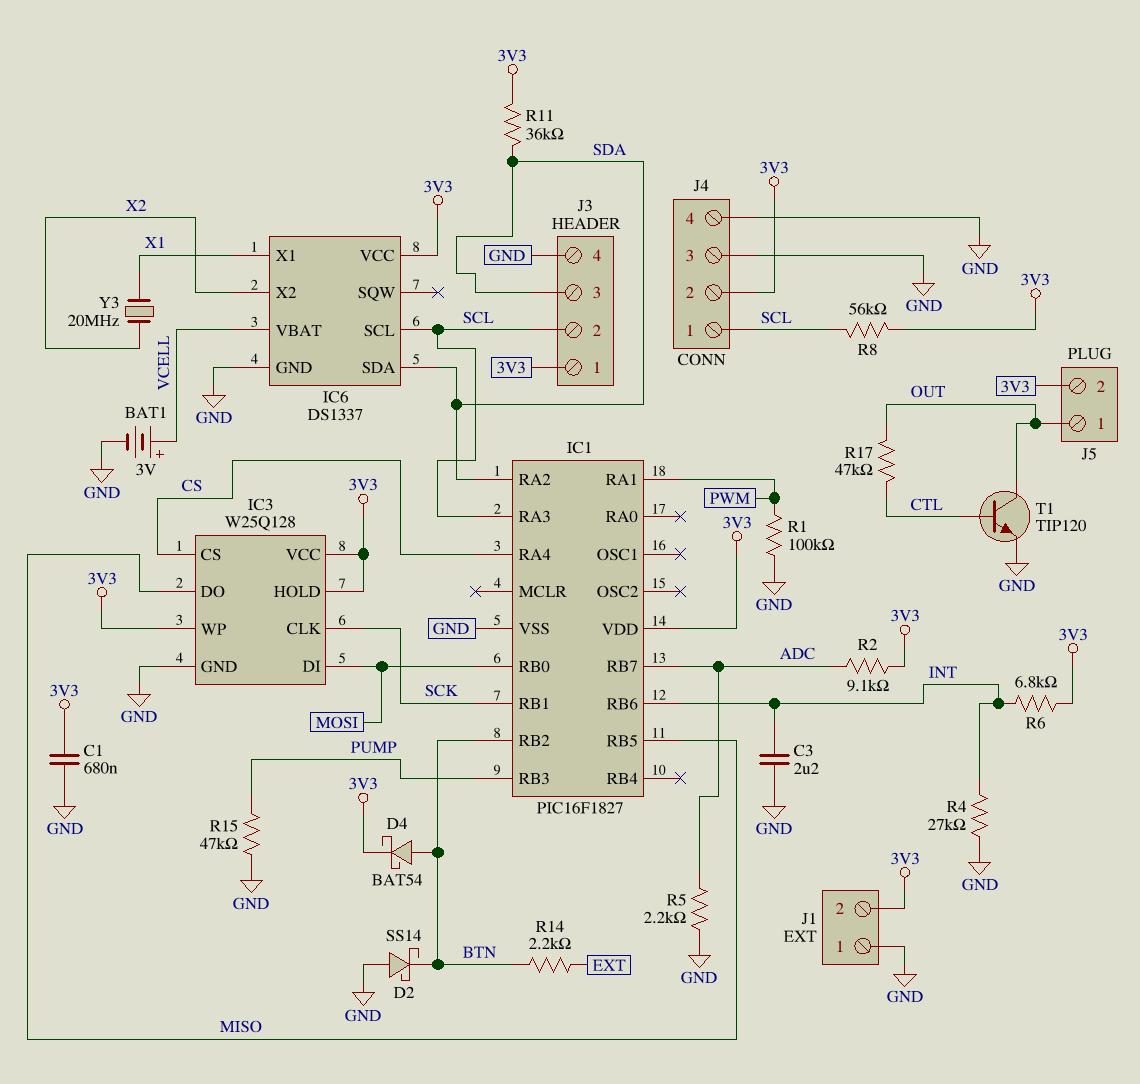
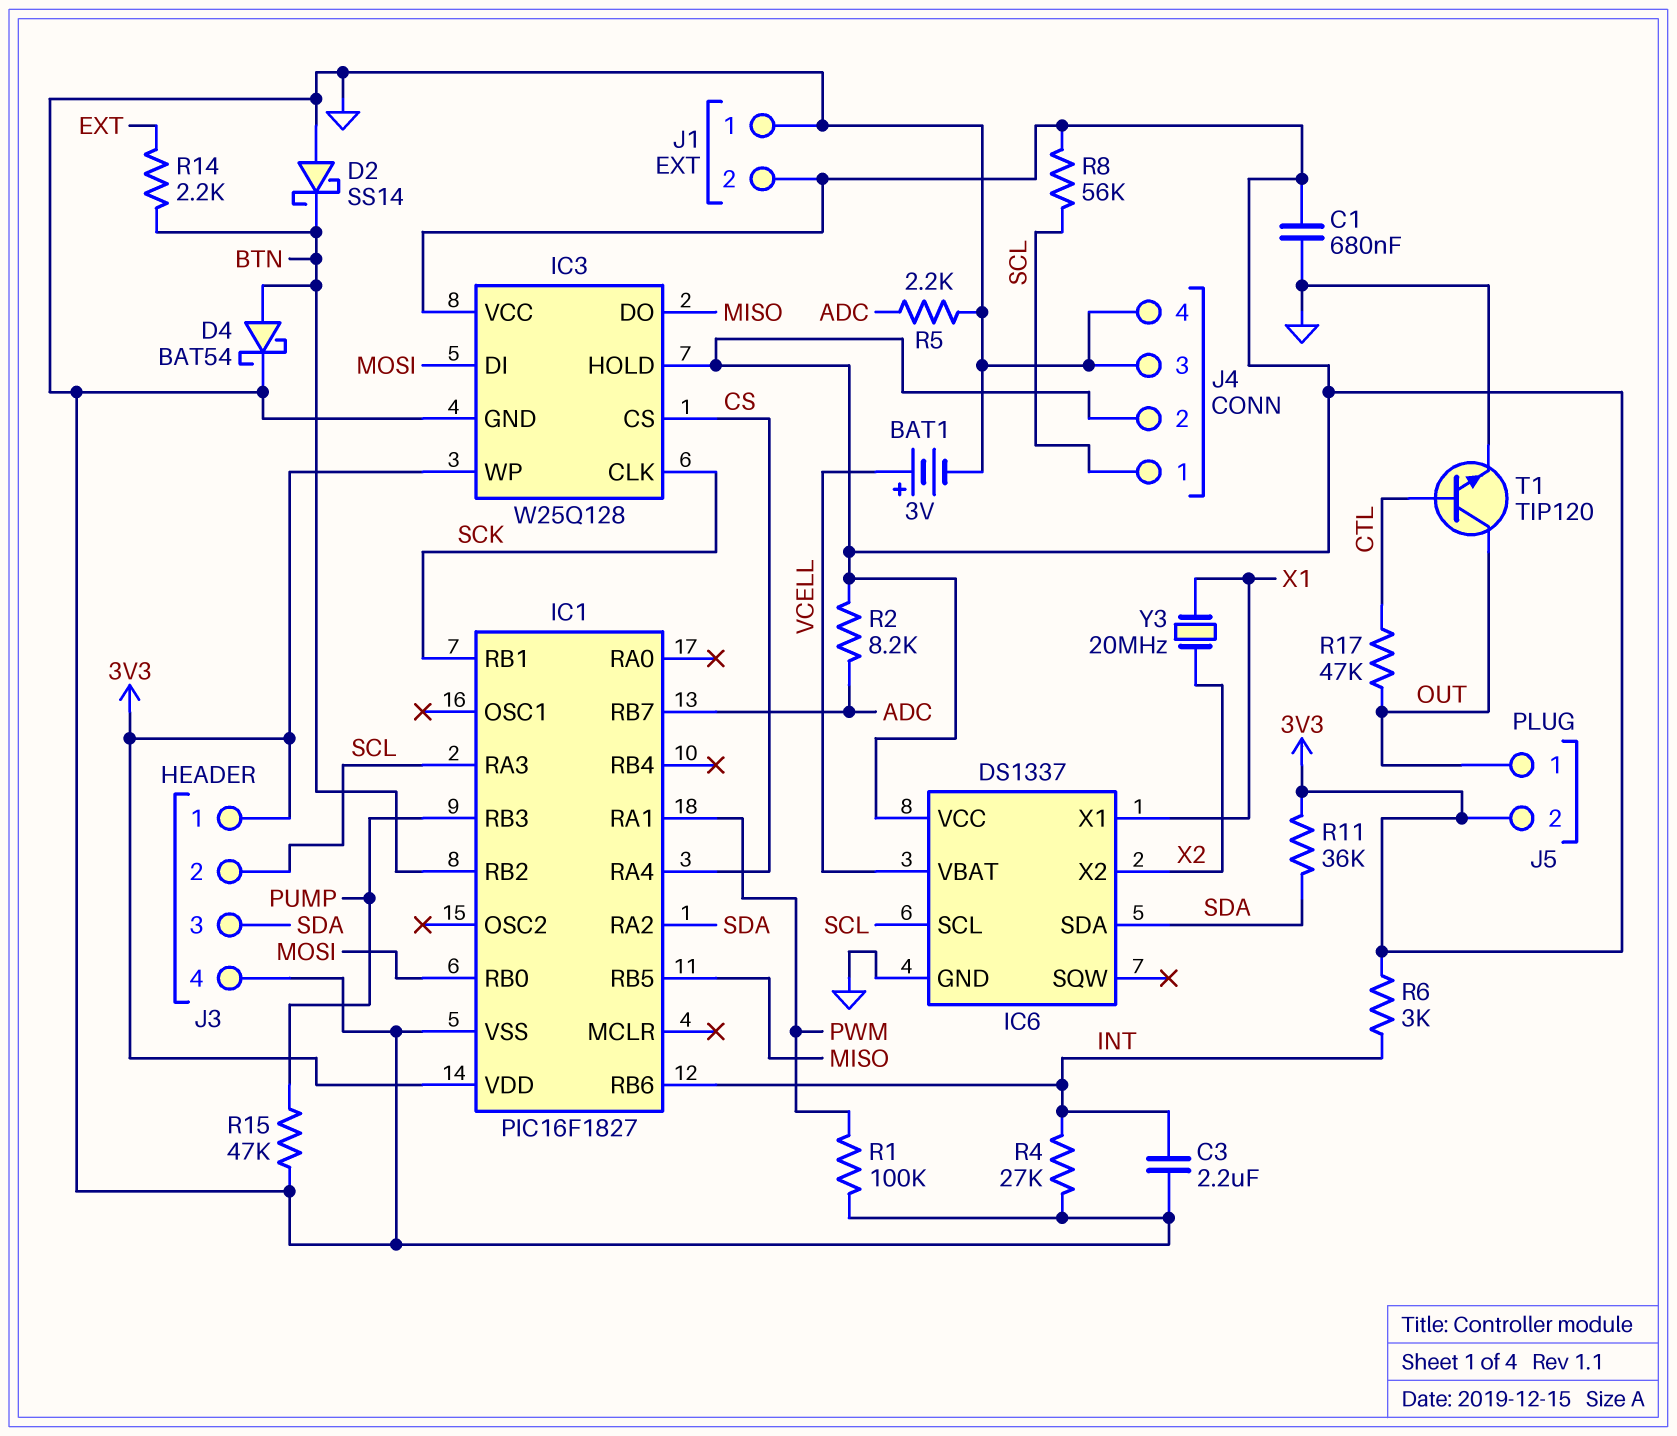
D4: schottky BAT54 (A BTN, K 3V3) -> schottky BAT54 (A BTN, K GND)
R2: 9.1k (3V3, ADC) -> 8.2k (3V3, ADC)
R6: 6.8k (3V3, INT) -> 3k (3V3, INT)

